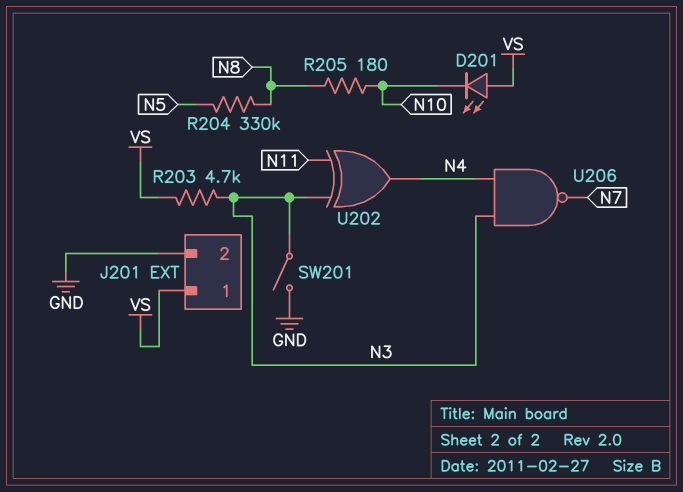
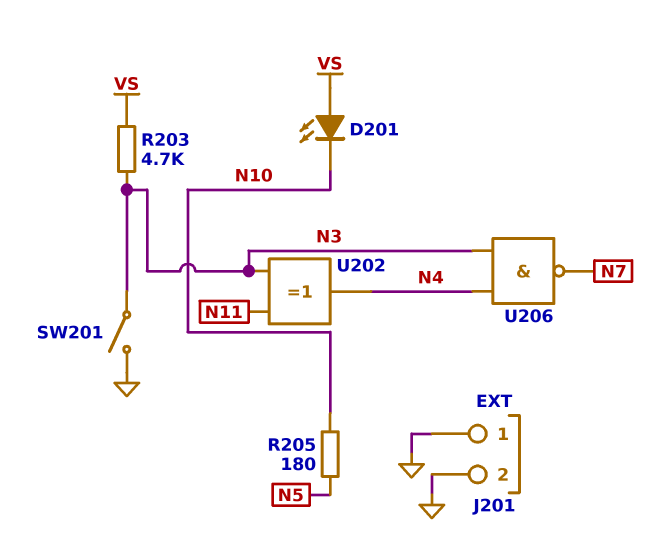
J201 pin 1: VS -> GND
R204: 330k (N5, N8) -> none
R205: 180 (N8, N10) -> 180 (N5, N10)

